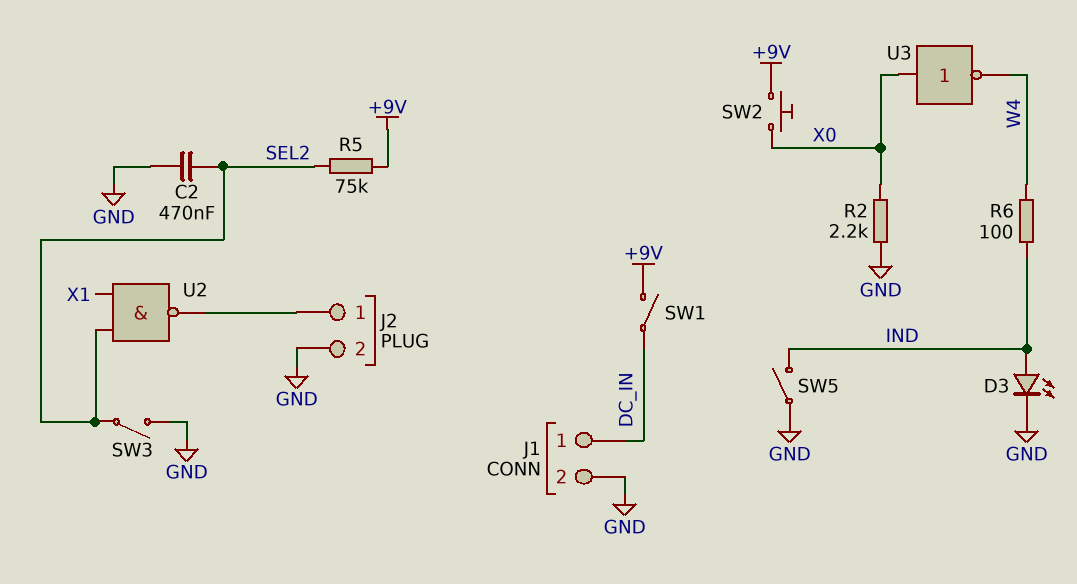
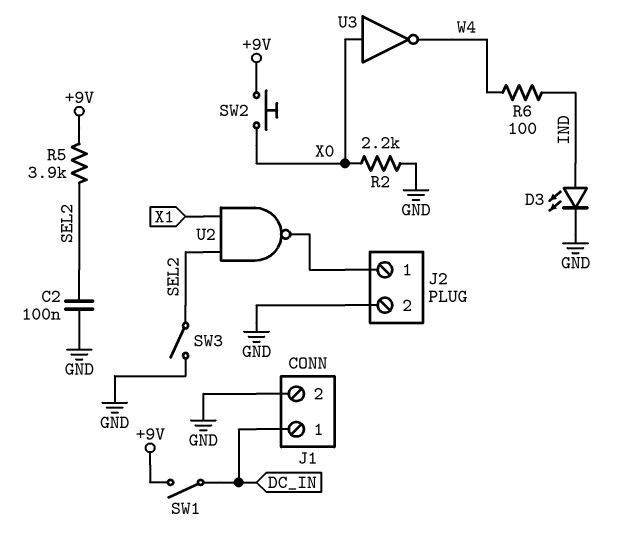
C2: 470nF (GND, SEL2) -> 100nF (GND, SEL2)
R5: 75k (+9V, SEL2) -> 3.9k (+9V, SEL2)
SW5: switch (GND, IND) -> none

